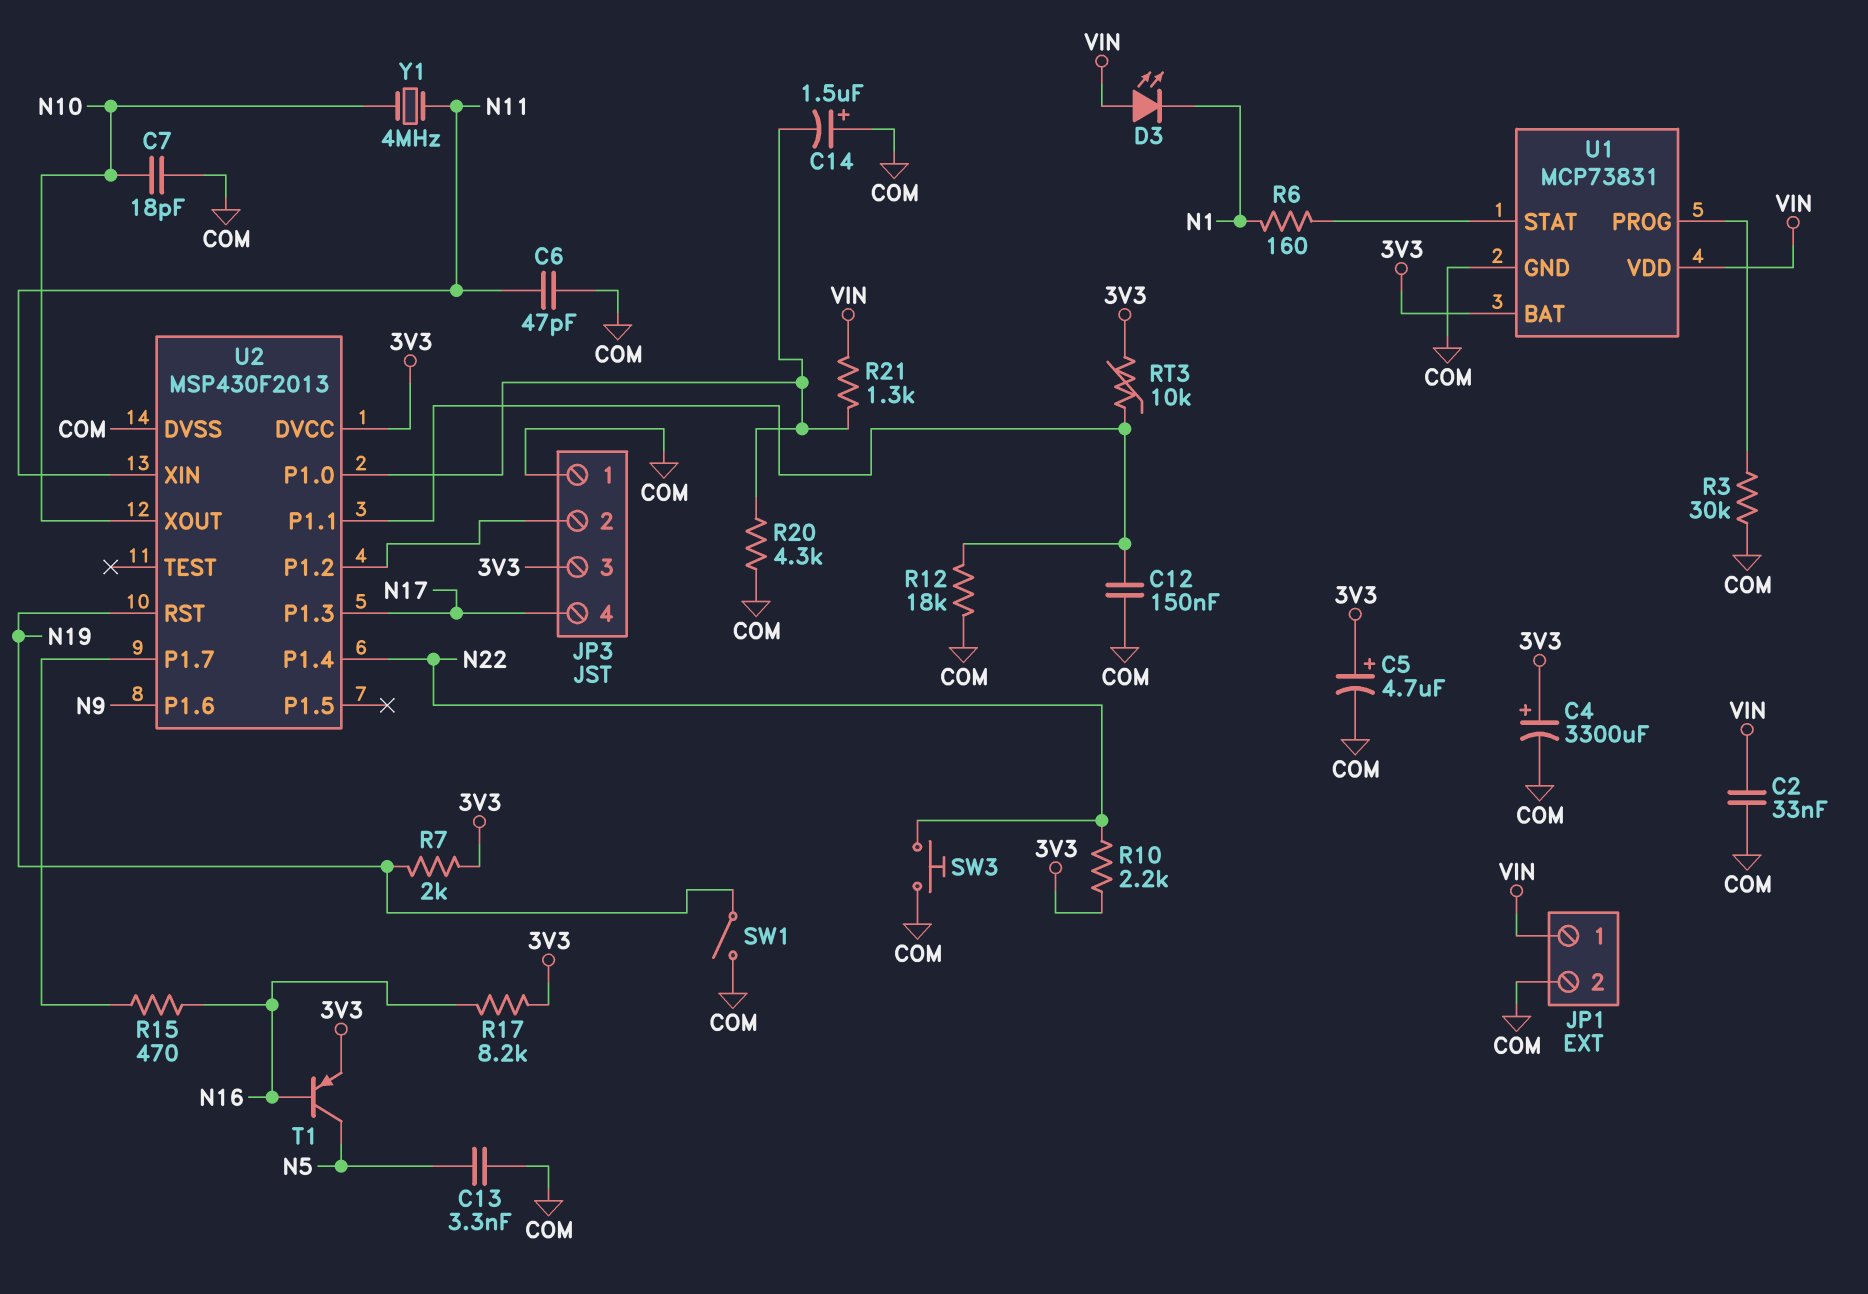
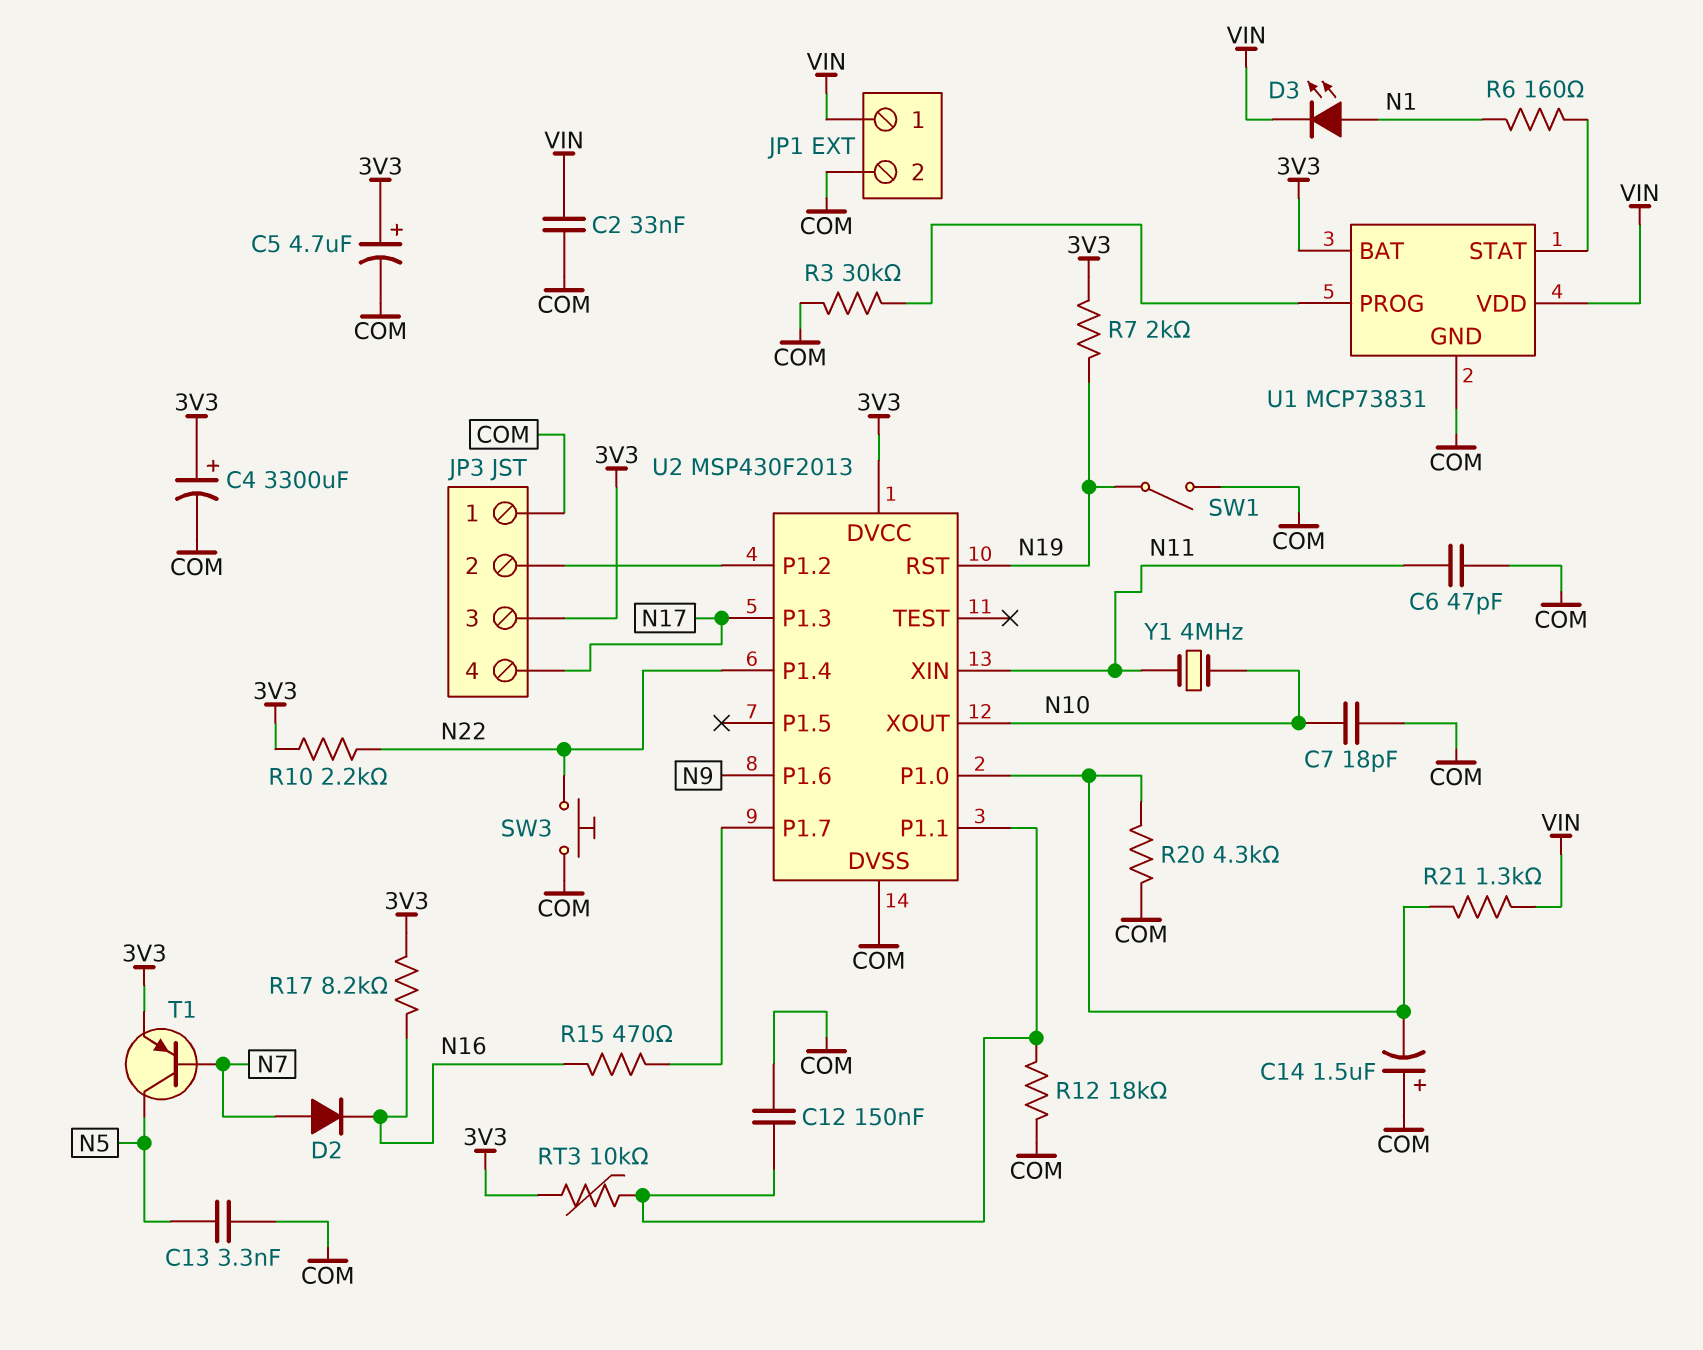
D2: none -> diode (A N7, K N16)
D3: LED (A VIN, K N1) -> LED (A N1, K VIN)
T1: PNP (B N16, C N5, E 3V3) -> PNP (B N7, C N5, E 3V3)

